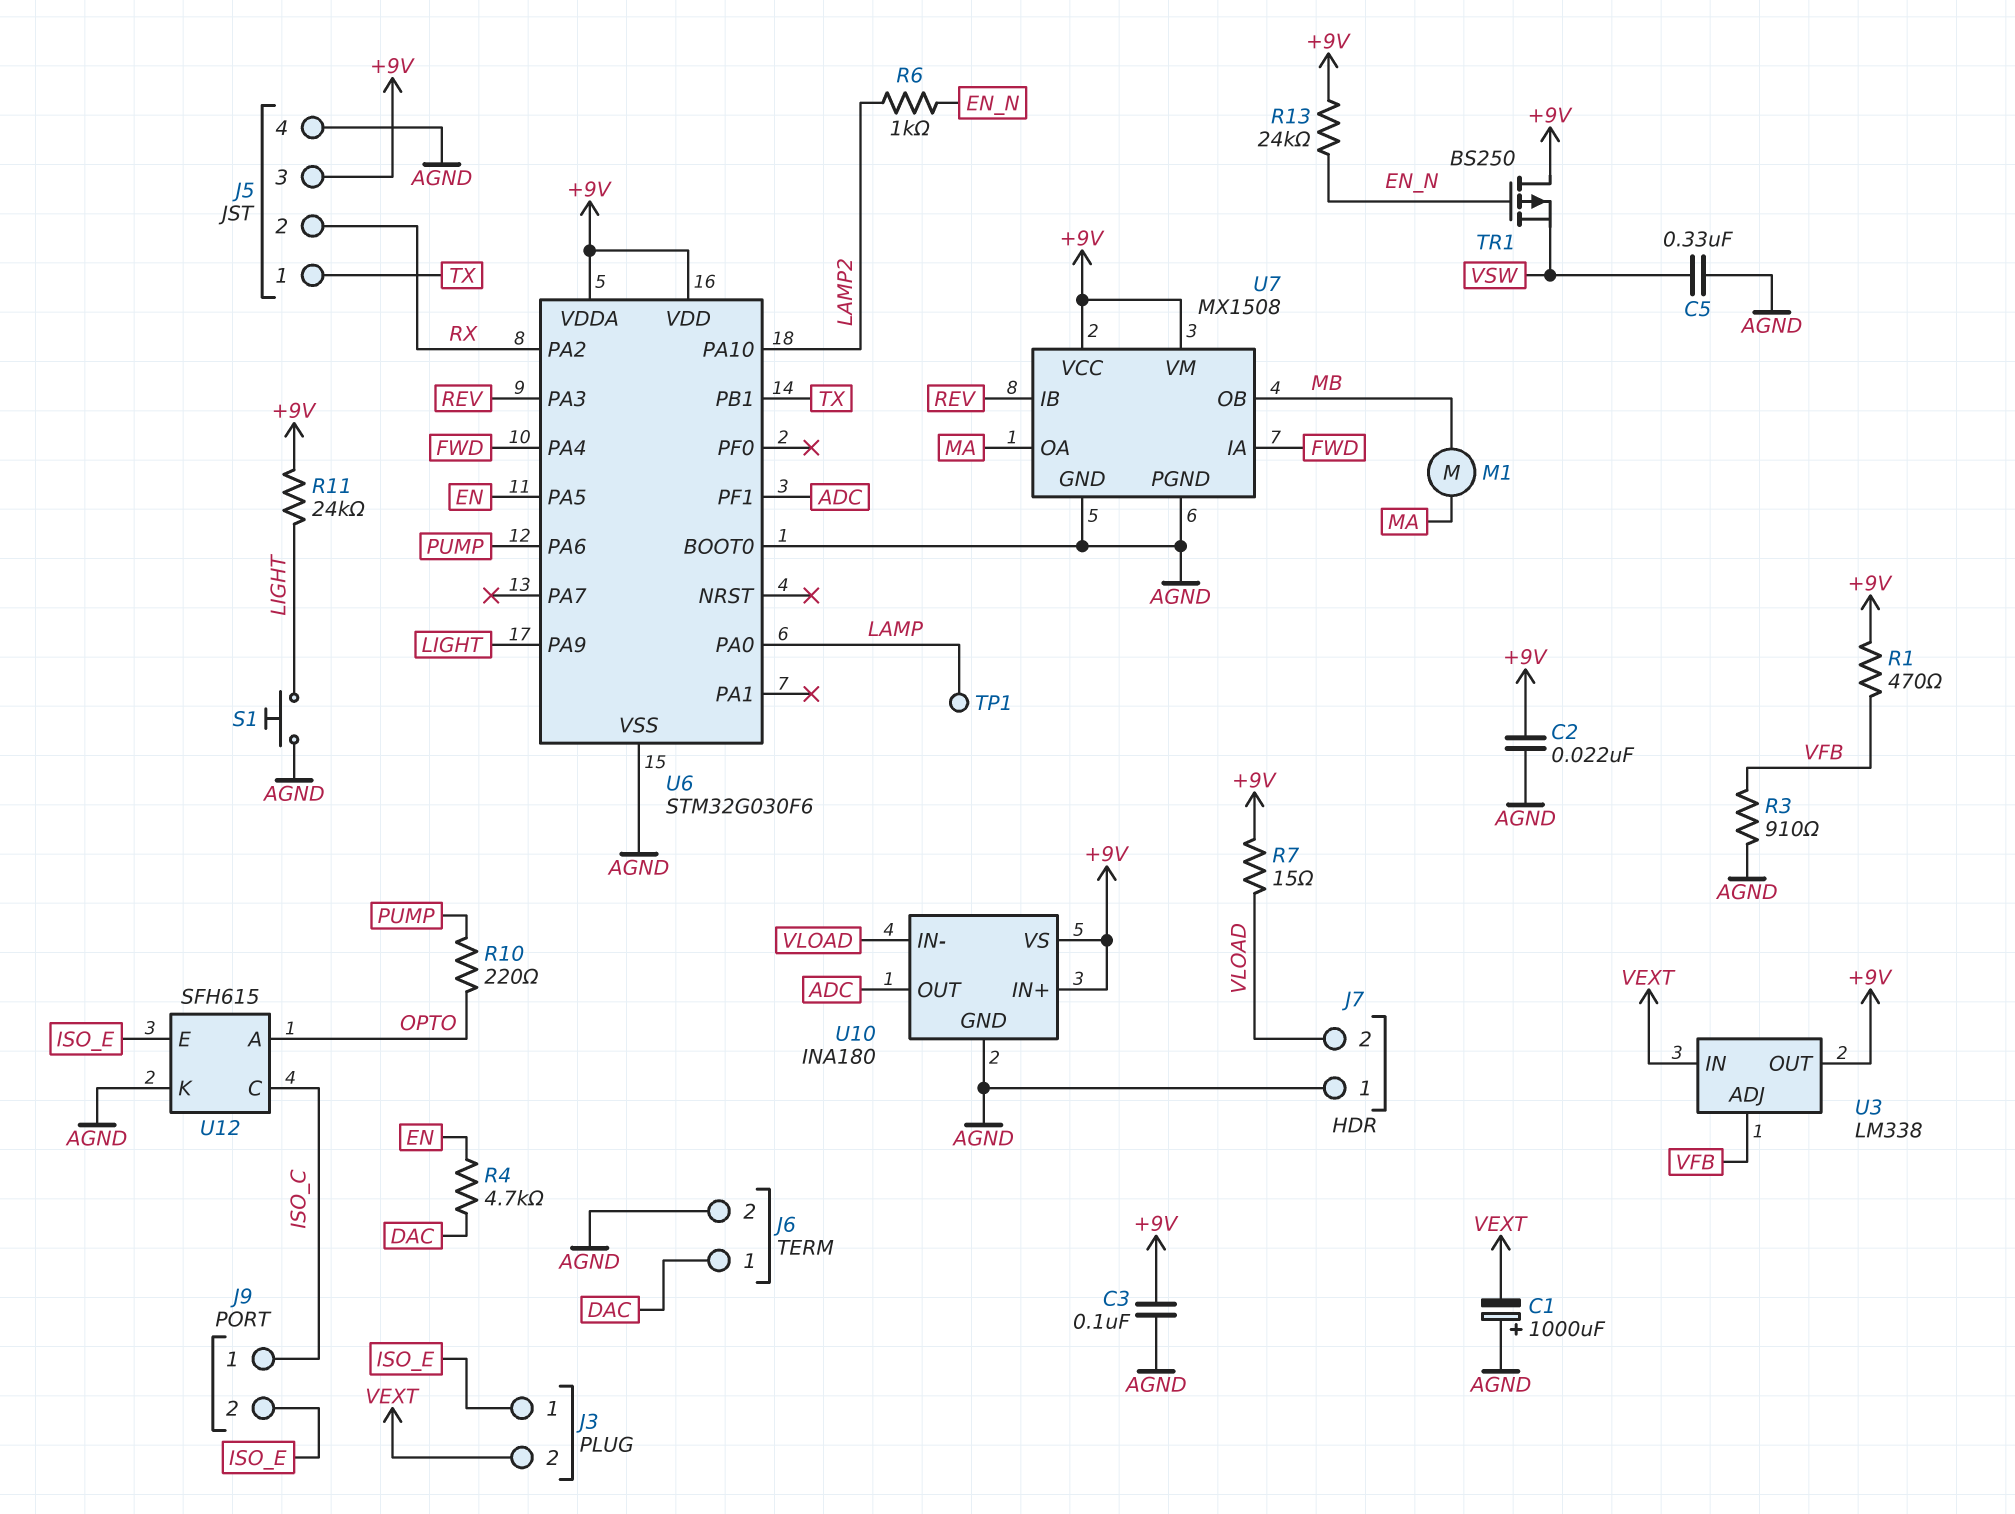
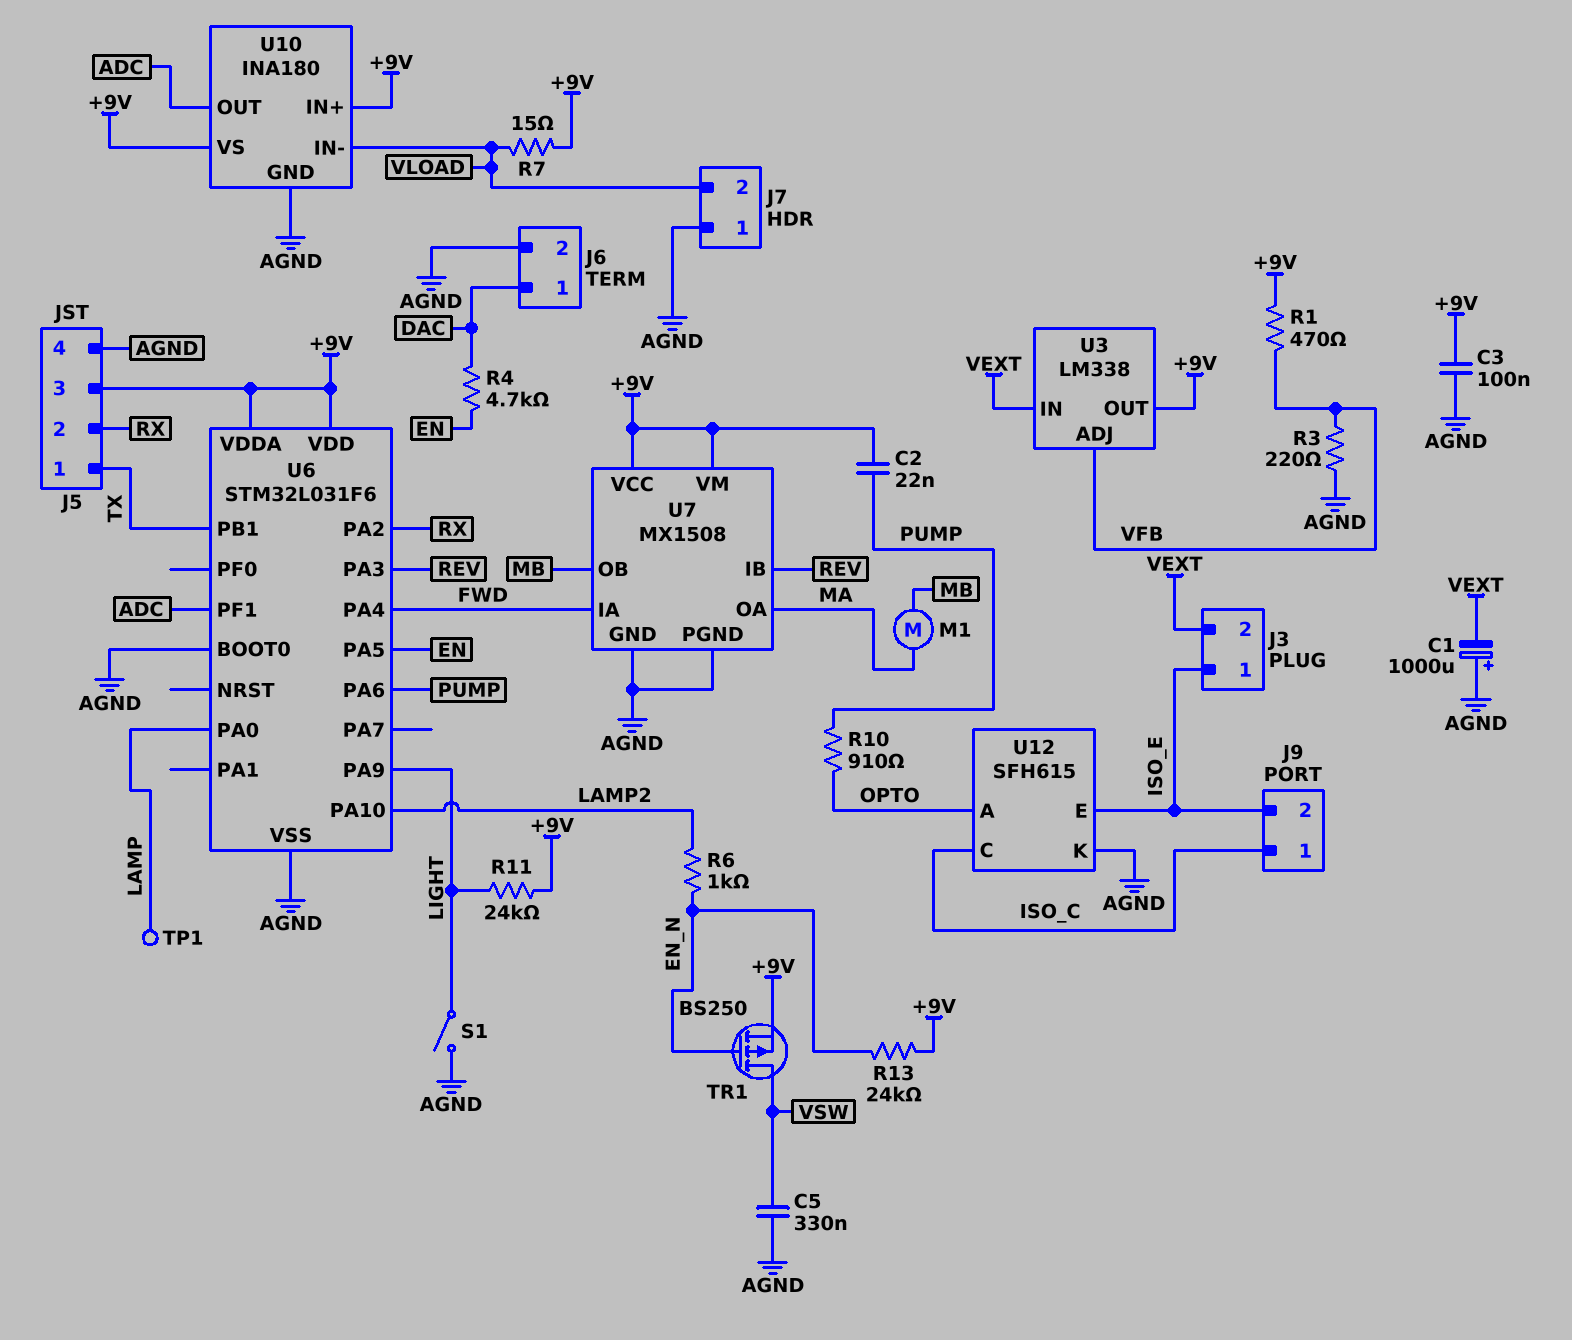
C2: 22nF (+9V, AGND) -> 22nF (+9V, PUMP)
R3: 910 (AGND, VFB) -> 220 (AGND, VFB)
R10: 220 (OPTO, PUMP) -> 910 (OPTO, PUMP)
S1: button (AGND, LIGHT) -> switch (AGND, LIGHT)
TR1: PMOS BS250 (G EN_N, D +9V, S VSW) -> PMOS BS250 (G EN_N, D VSW, S +9V)
U6: STM32G030F6 -> STM32L031F6

